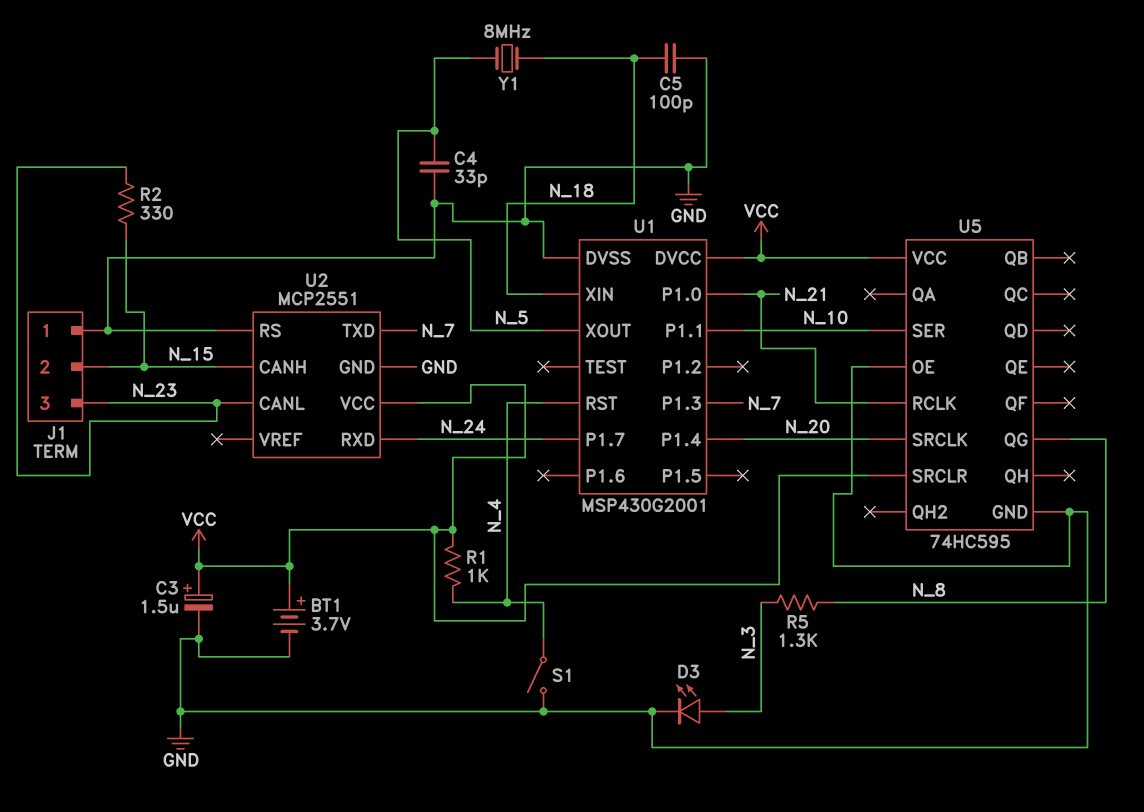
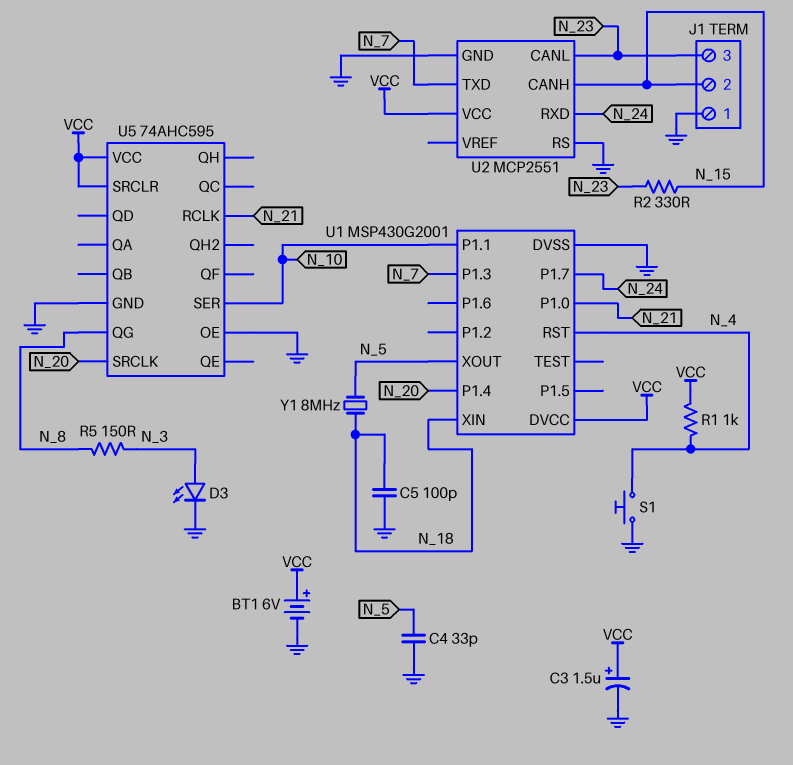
BT1: 3.7V (plus VCC, minus GND) -> 6V (plus VCC, minus GND)
R5: 1.3k (N_3, N_8) -> 150 (N_3, N_8)
S1: switch (GND, N_4) -> button (GND, N_4)
U5: 74HC595 -> 74AHC595

